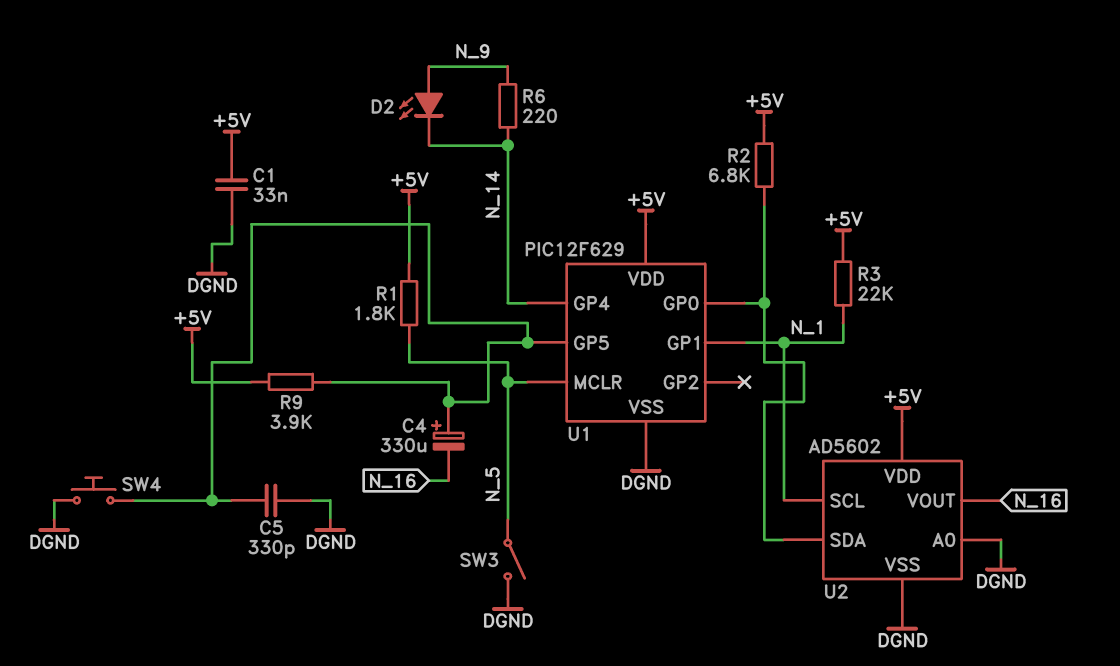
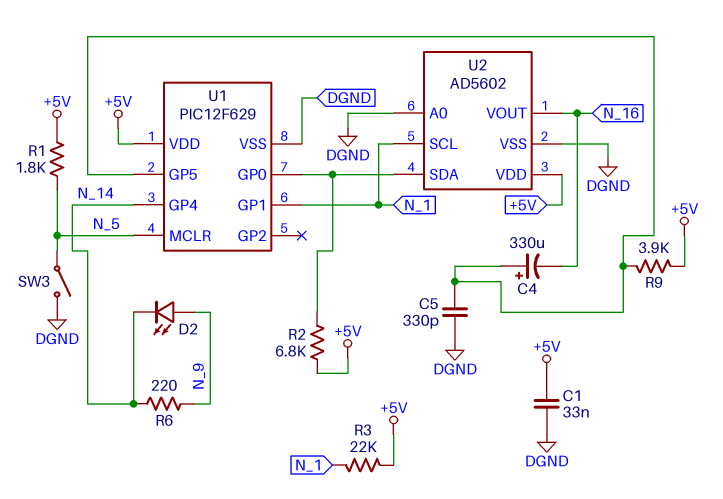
SW4: button (DGND, U1/GP5) -> none

